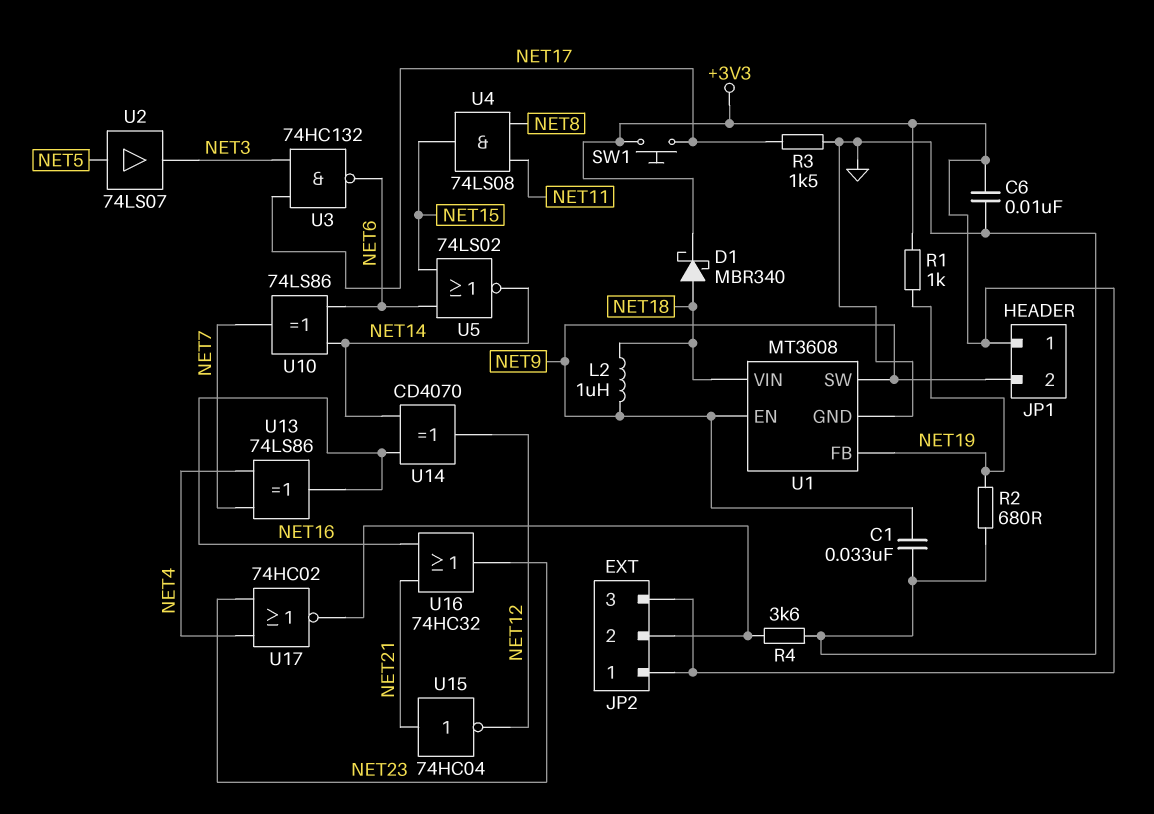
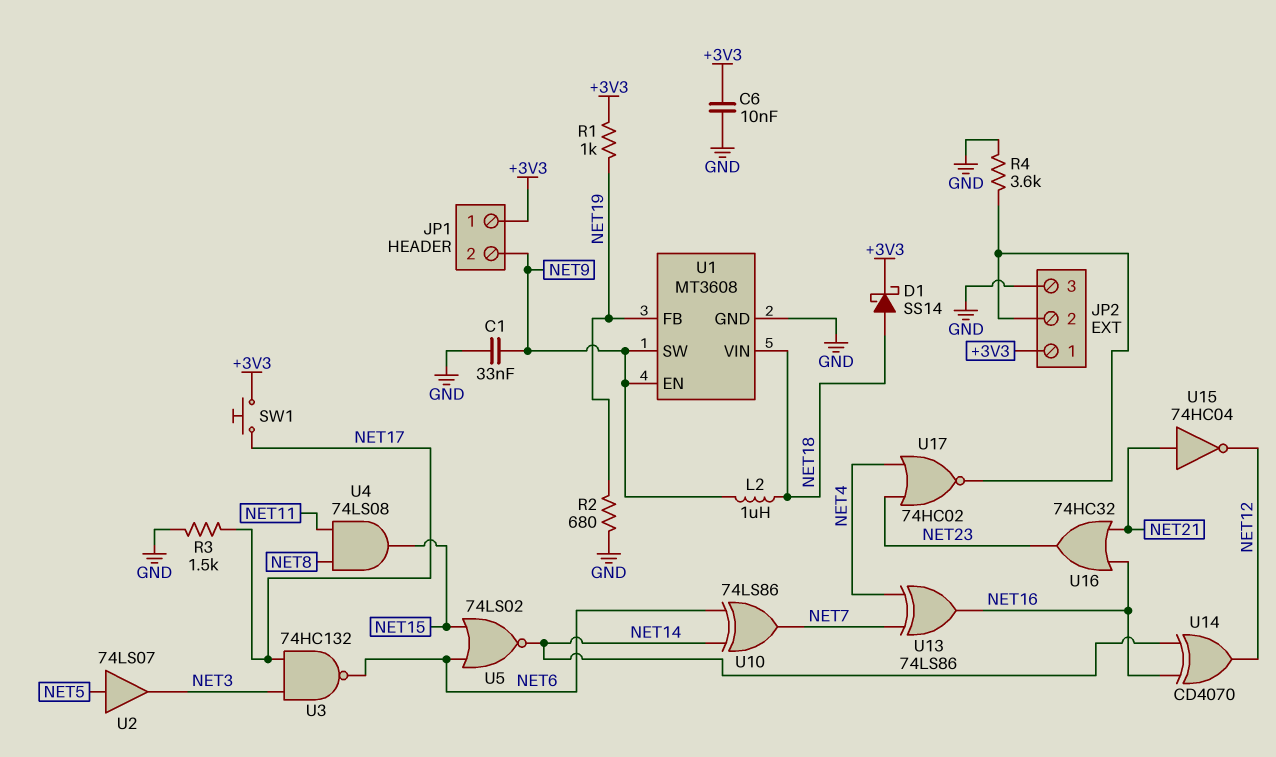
D1: schottky MBR340 (A NET18, K +3V3) -> schottky SS14 (A NET18, K +3V3)
JP2 pin 3: +3V3 -> GND

